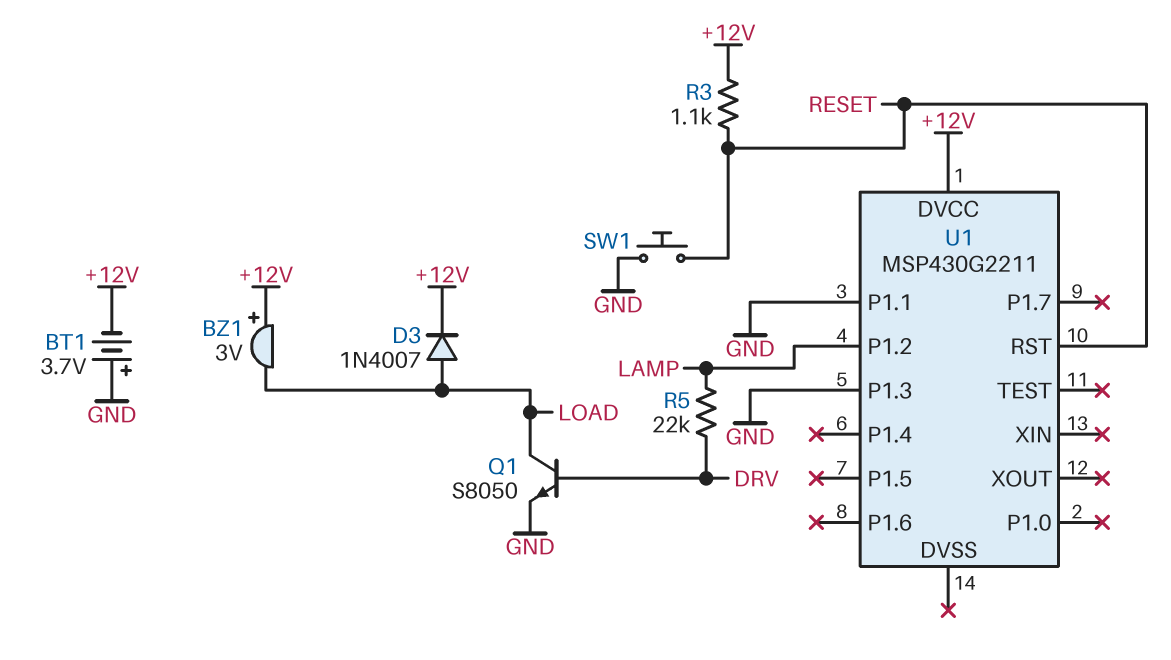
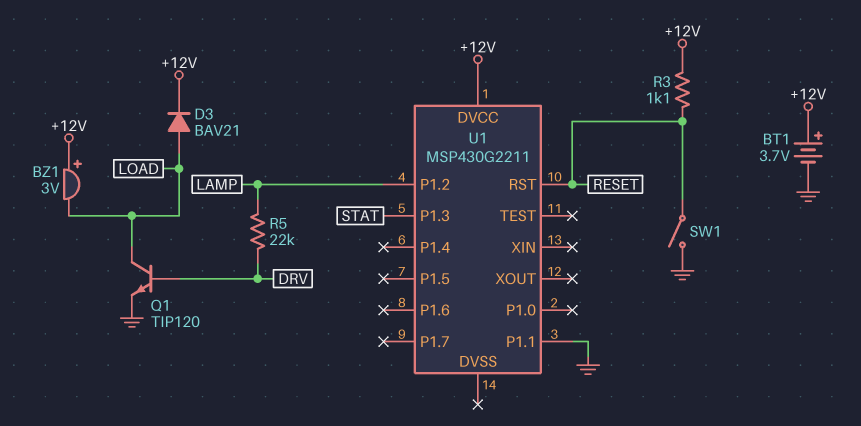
BT1: 3.7V (plus GND, minus +12V) -> 3.7V (plus +12V, minus GND)
D3: diode 1N4007 (A LOAD, K +12V) -> diode BAV21 (A LOAD, K +12V)
Q1: NPN S8050 (B DRV, C LOAD, E GND) -> NPN TIP120 (B DRV, C LOAD, E GND)
SW1: button (GND, RESET) -> switch (GND, RESET)
U1 pin P1.3: GND -> STAT

